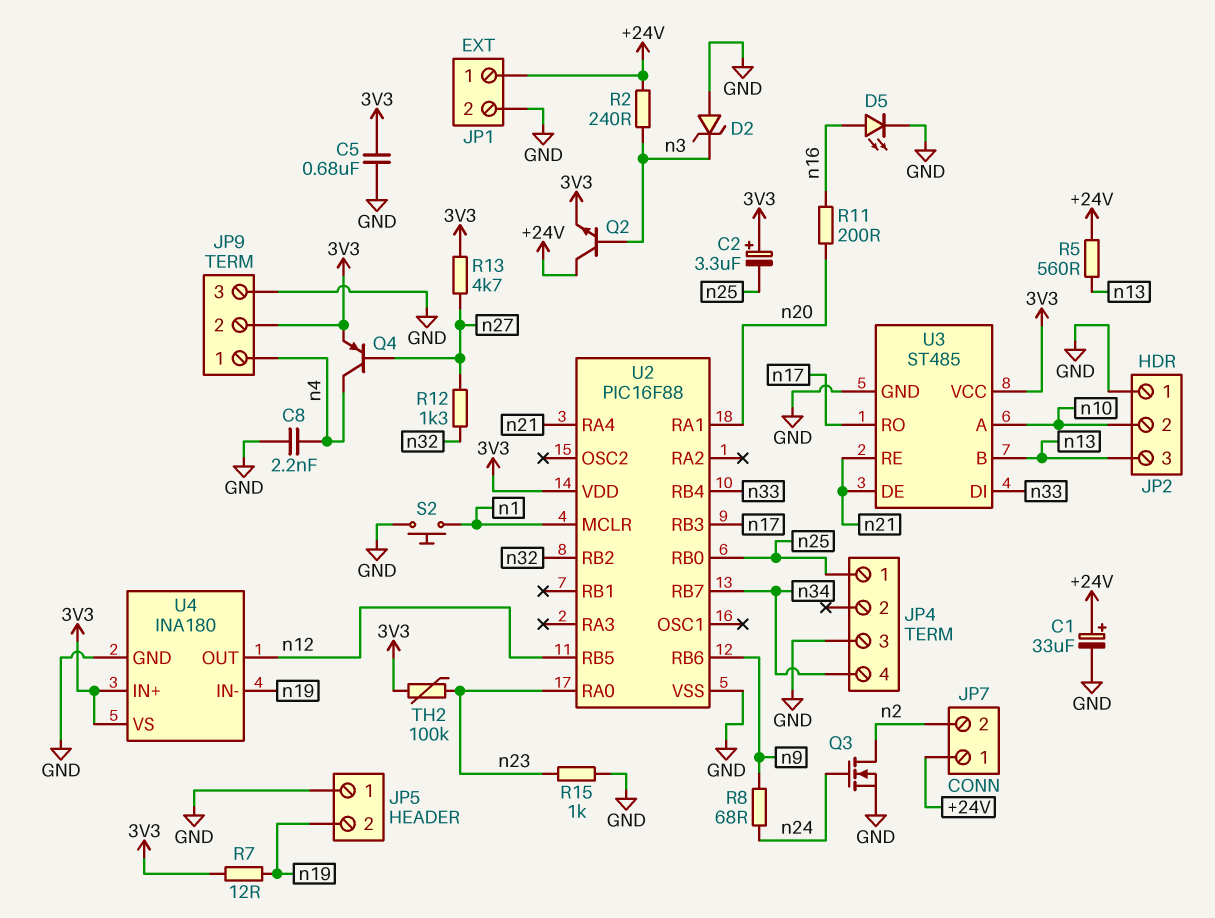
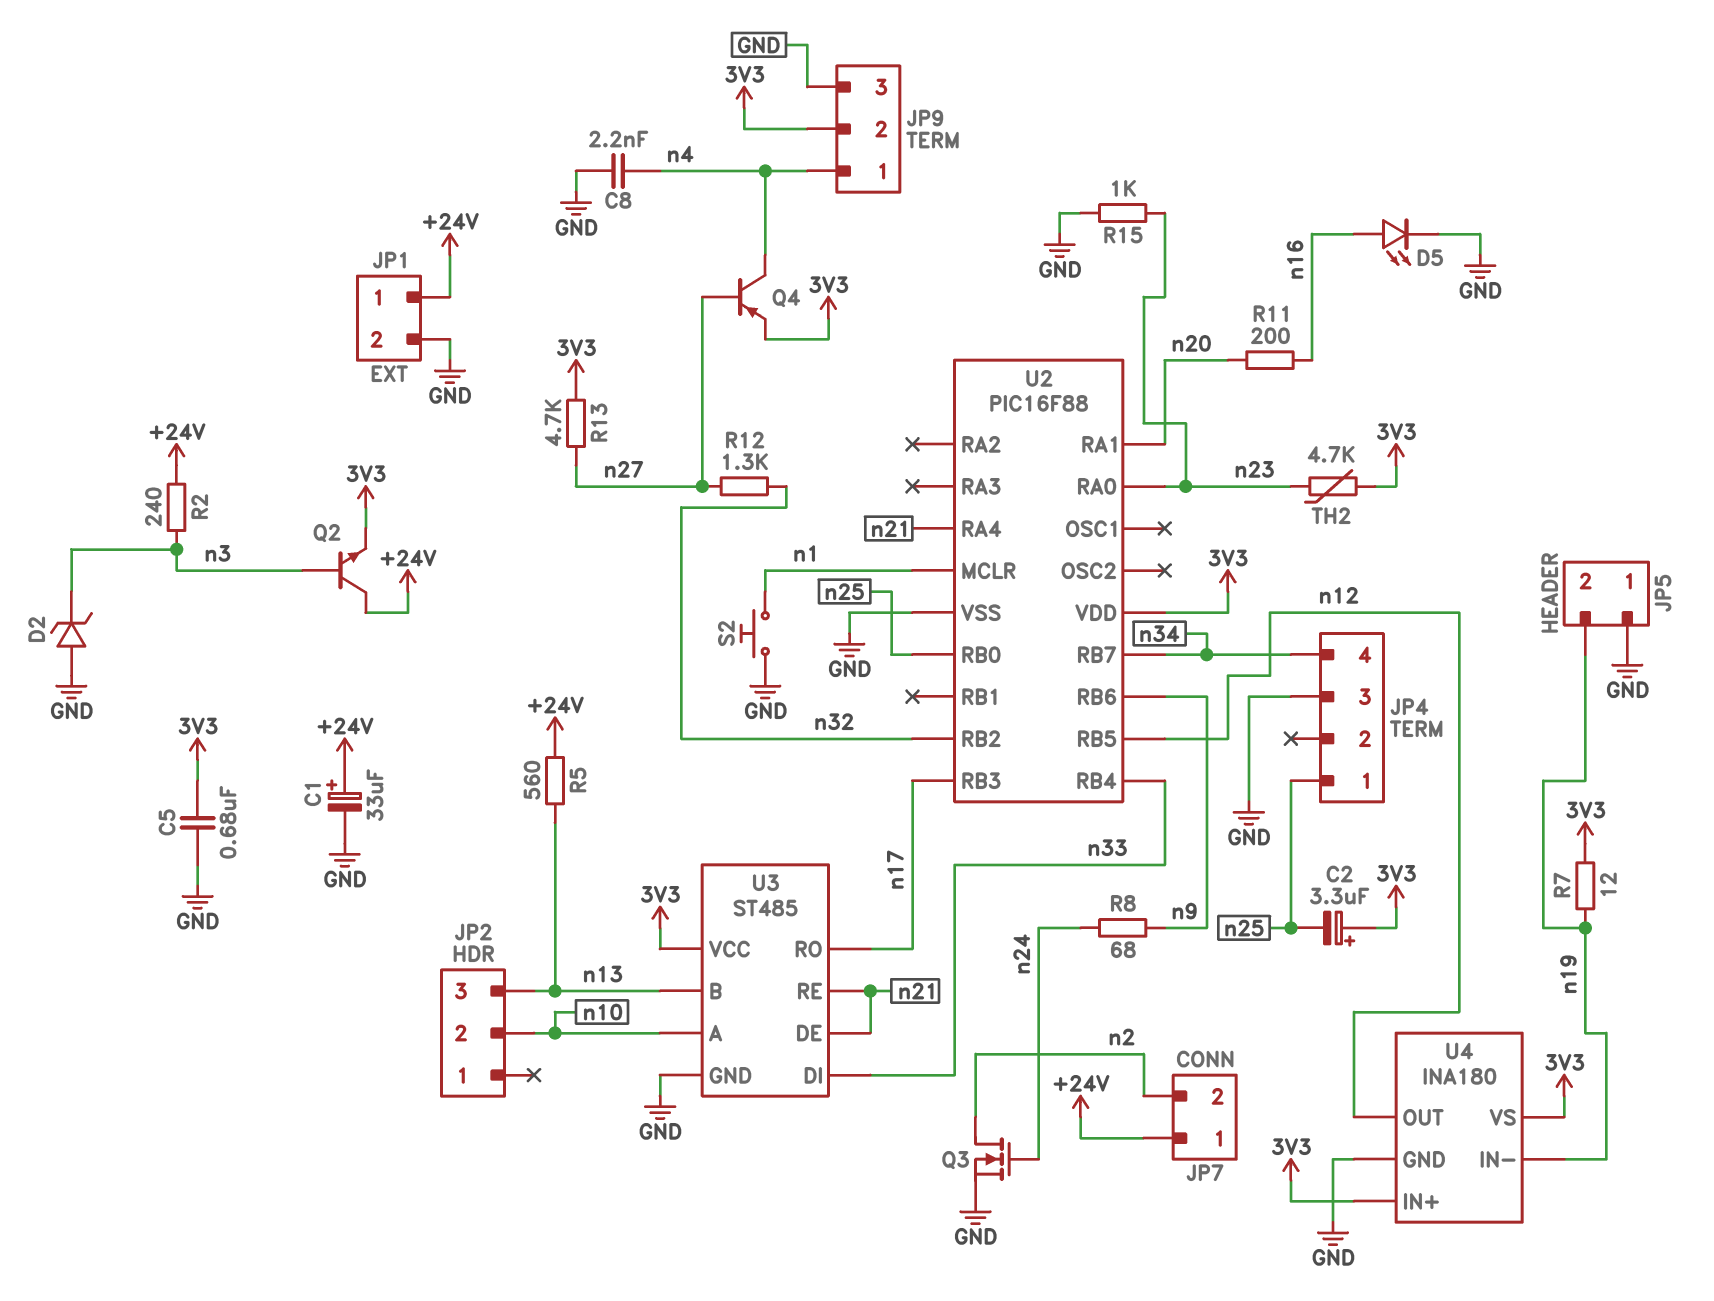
JP2 pin 1: GND -> none
TH2: 100k (3V3, n23) -> 4.7k (3V3, n23)

